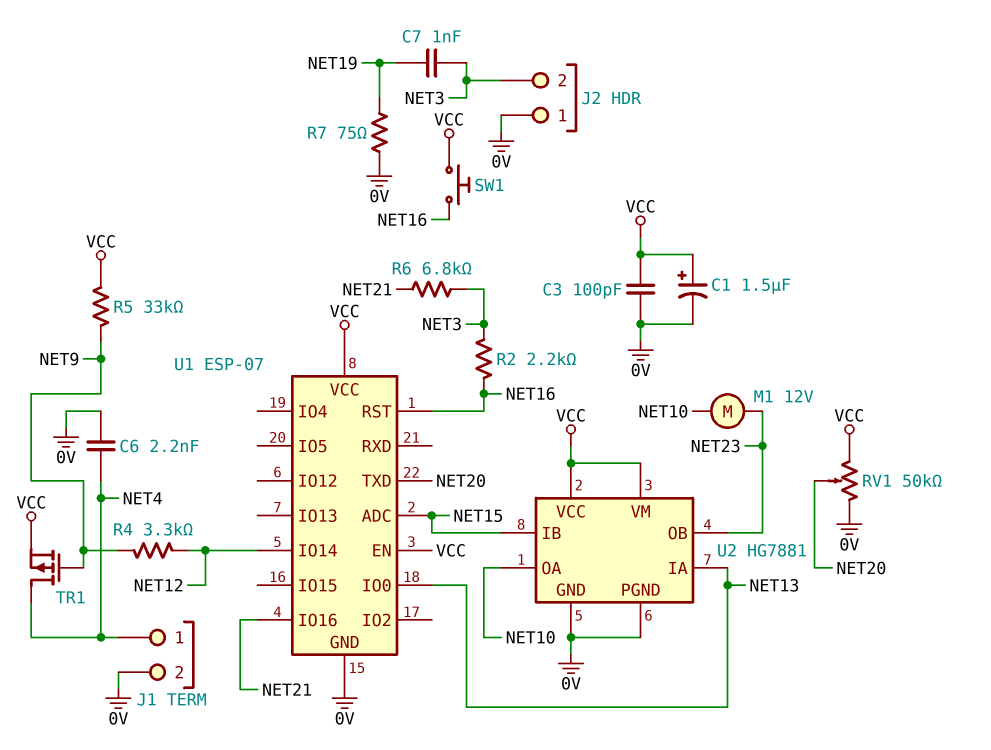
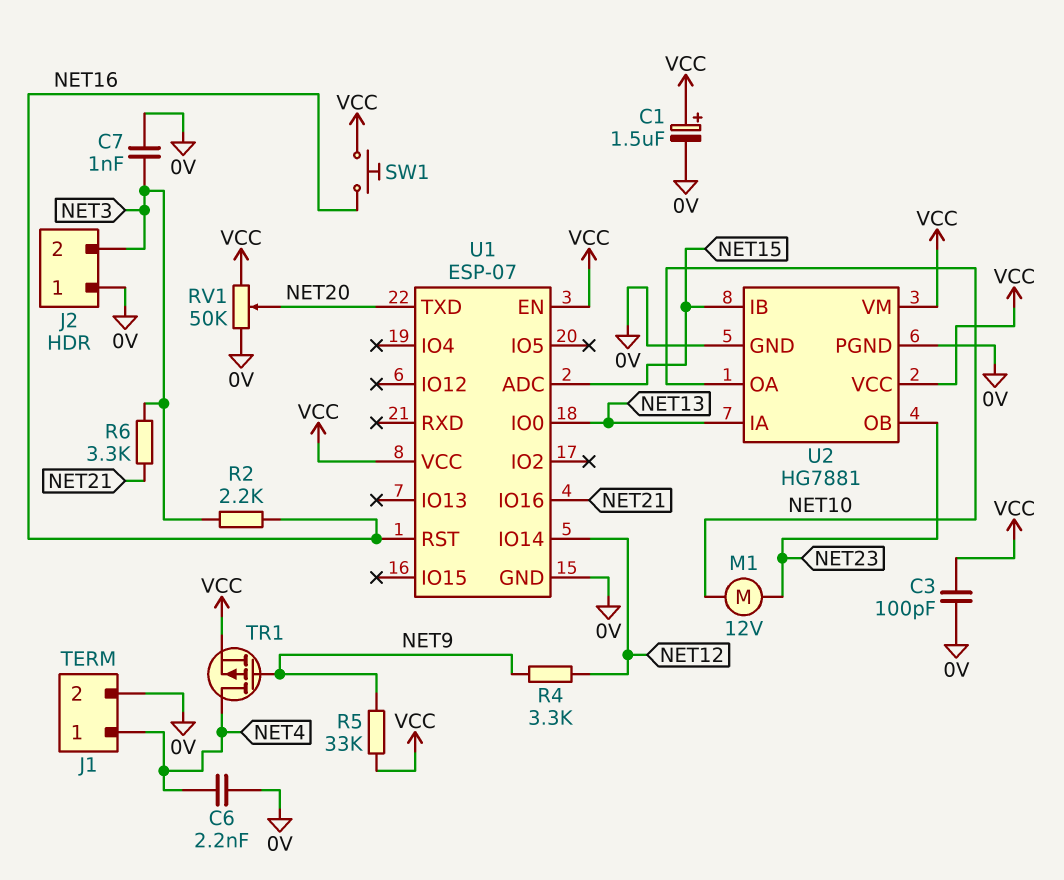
C7: 1nF (NET3, NET19) -> 1nF (0V, NET3)
R6: 6.8k (NET3, NET21) -> 3.3k (NET3, NET21)
R7: 75 (0V, NET19) -> none

